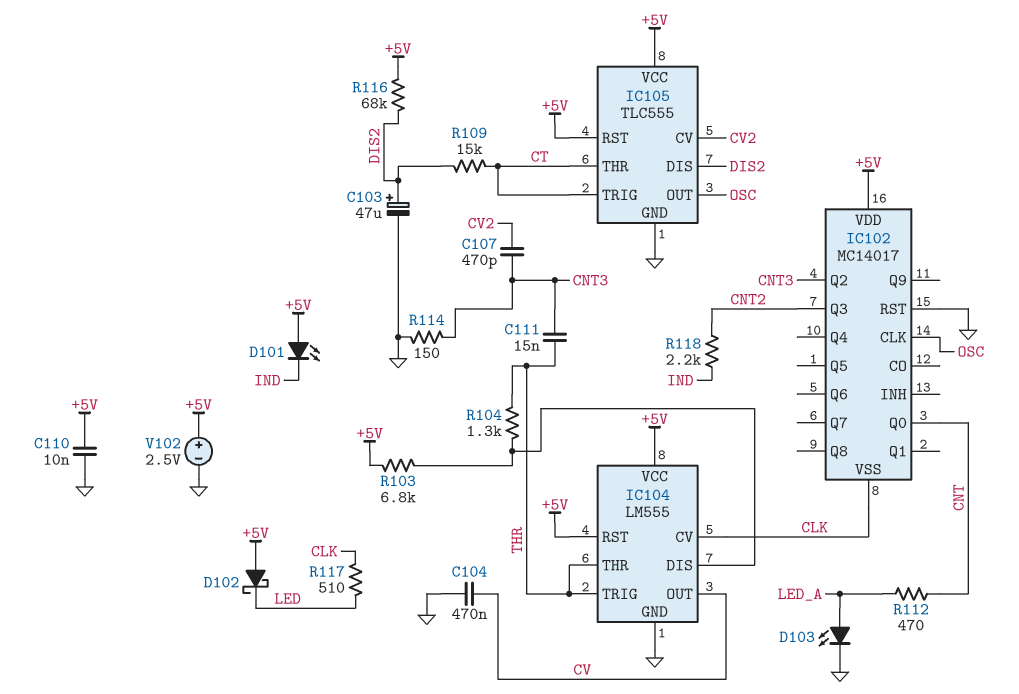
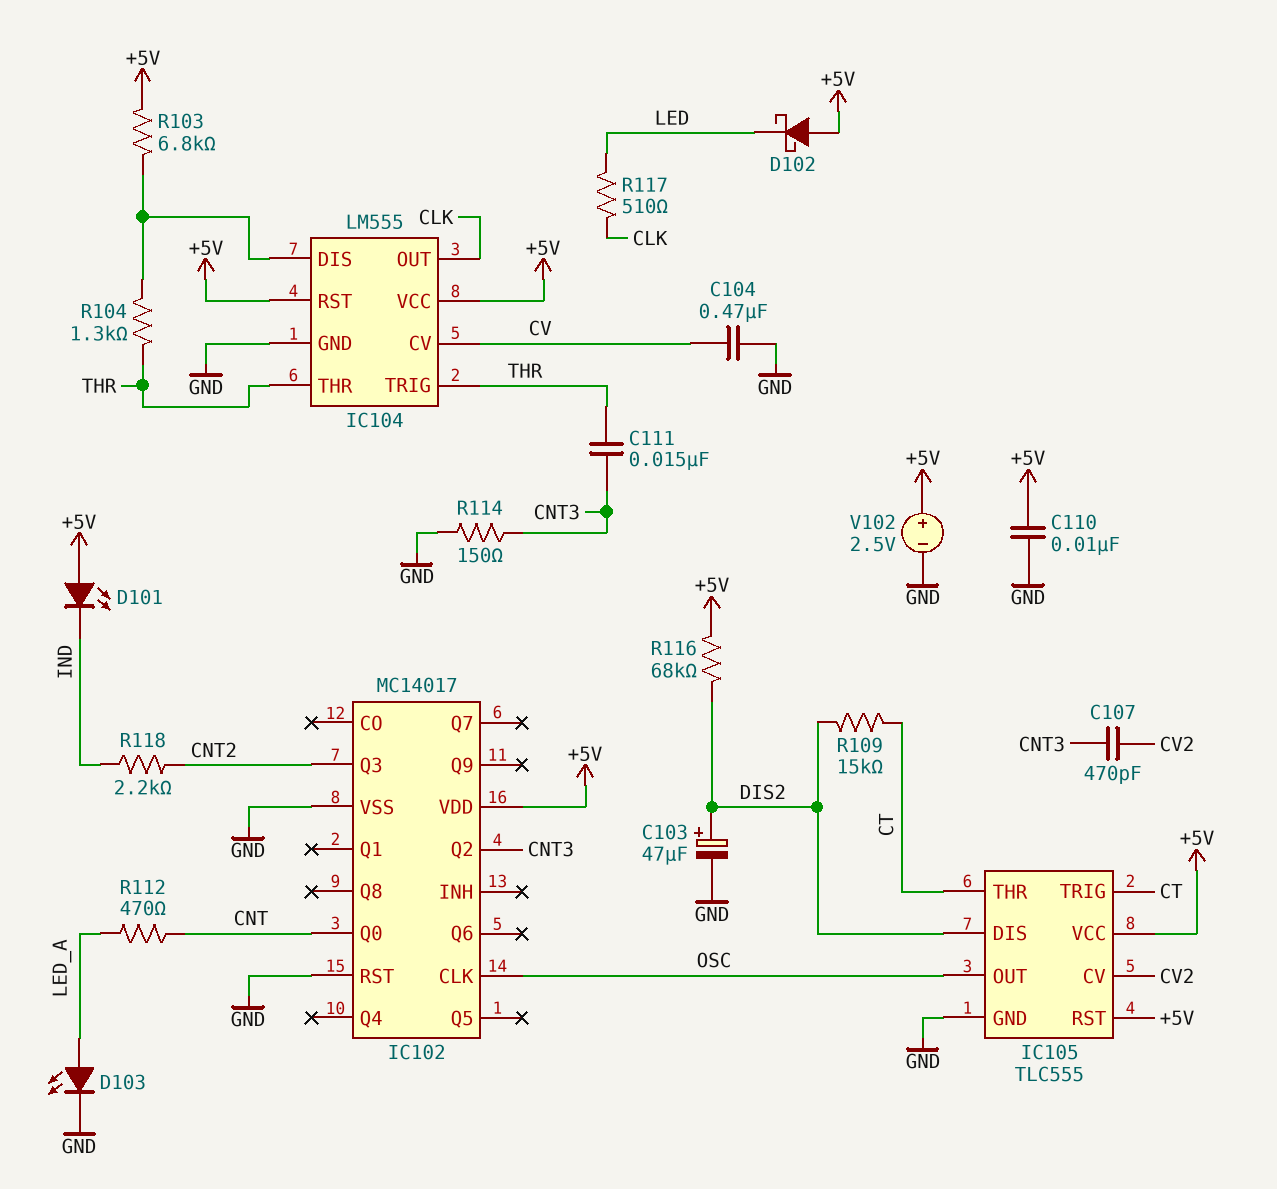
IC102 pin VSS: CLK -> GND
IC104 pin CV: CLK -> CV
IC104 pin OUT: CV -> CLK

